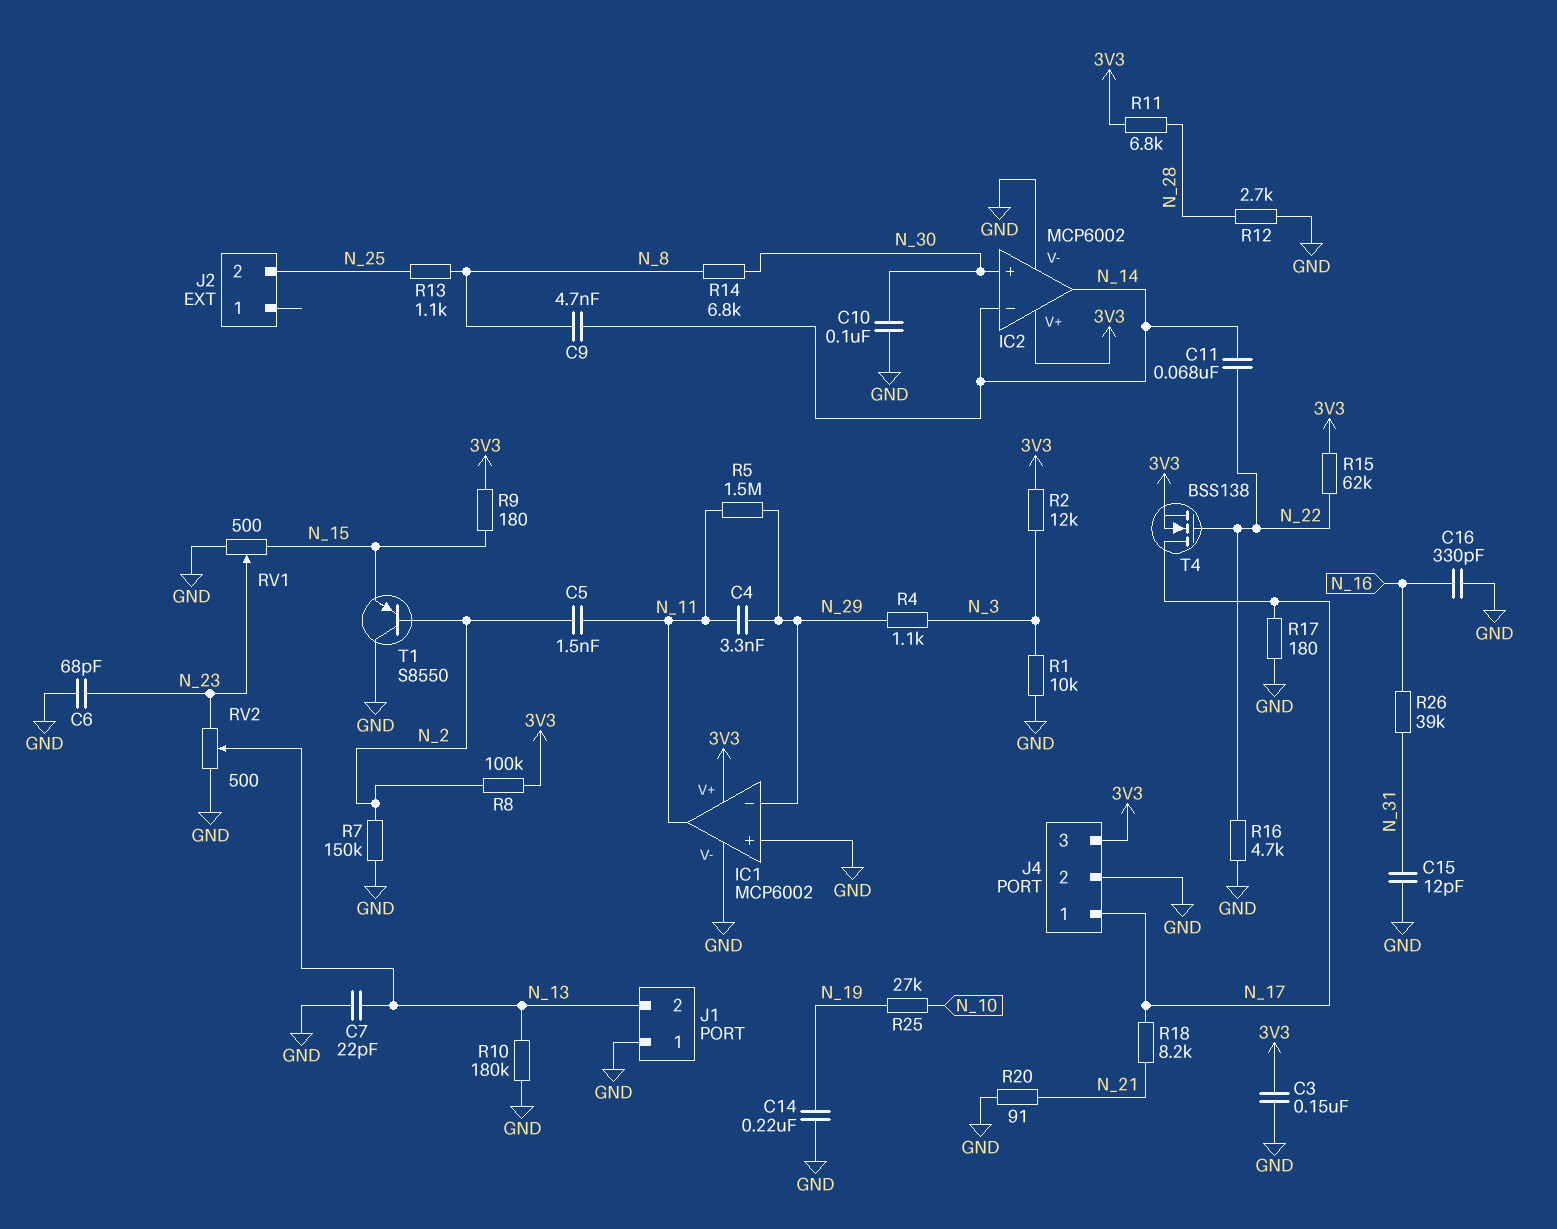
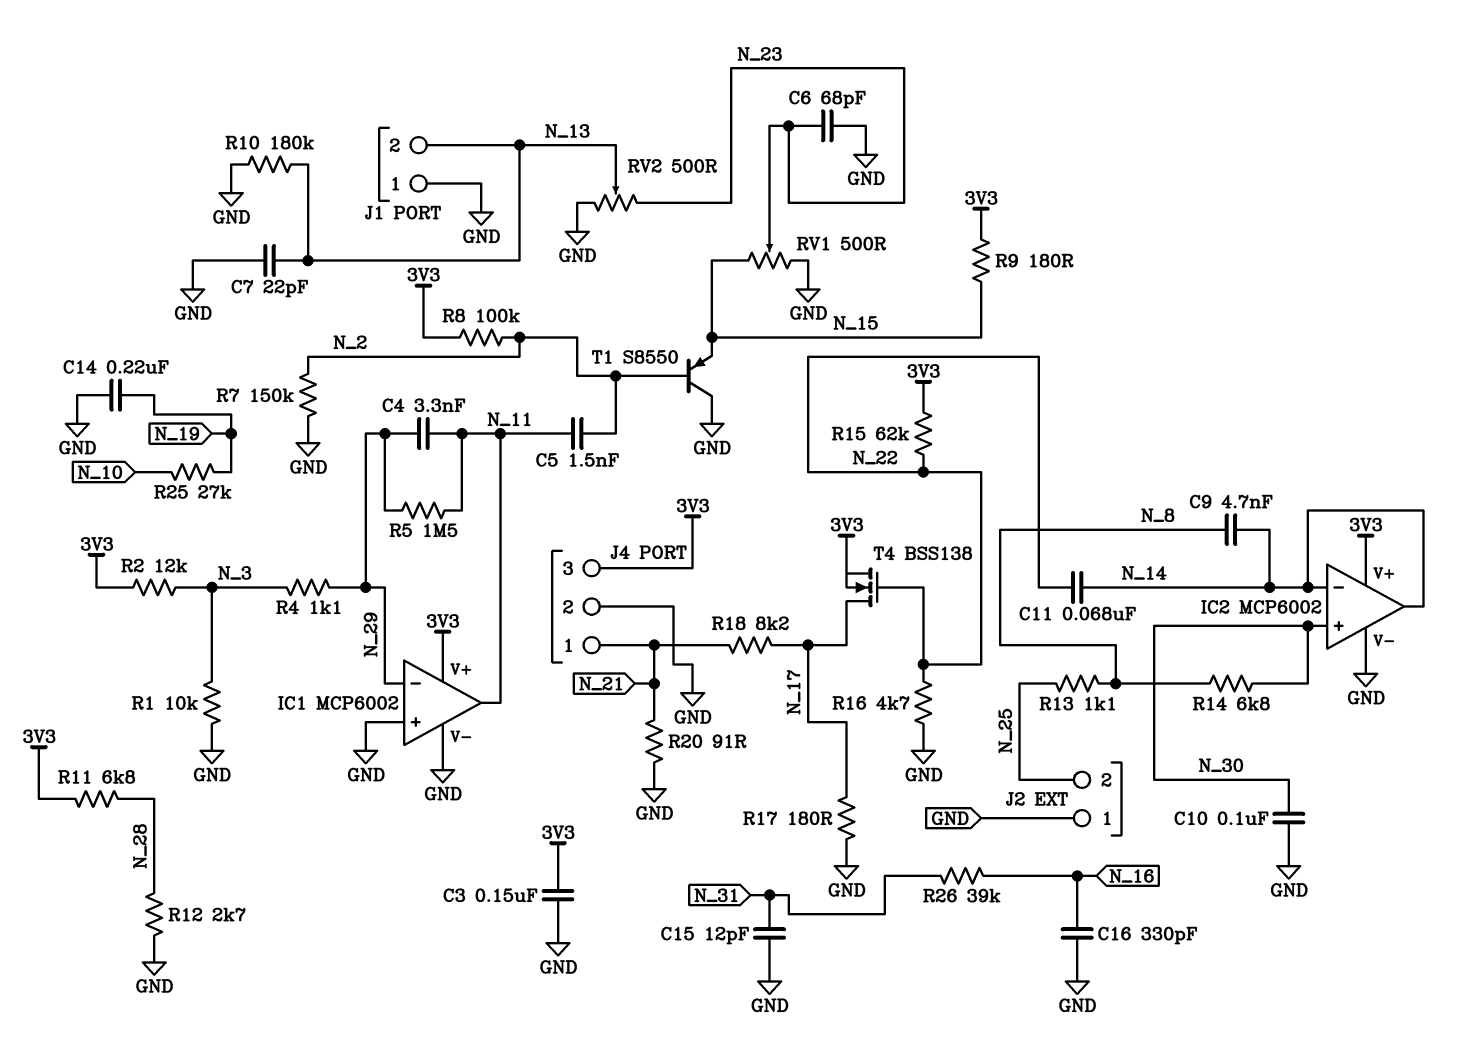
J2 pin 1: none -> GND
J4 pin 1: N_17 -> N_21

